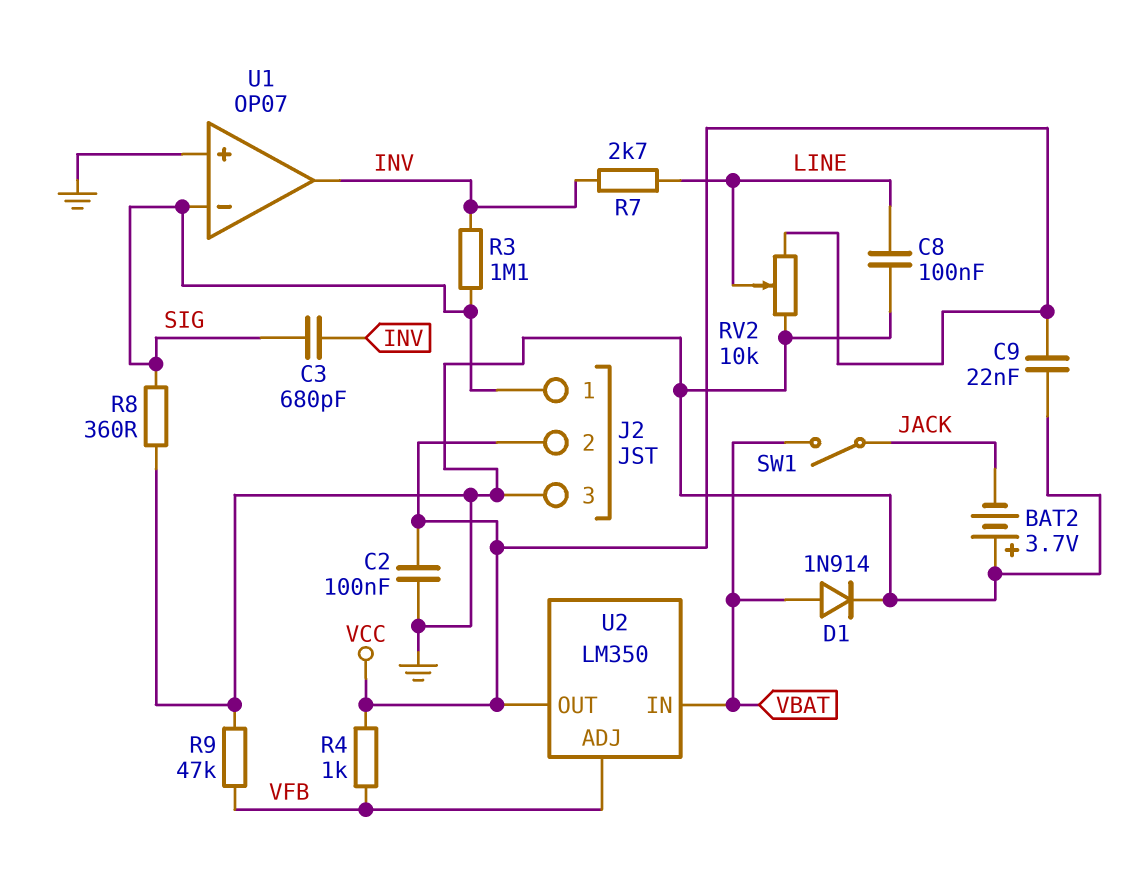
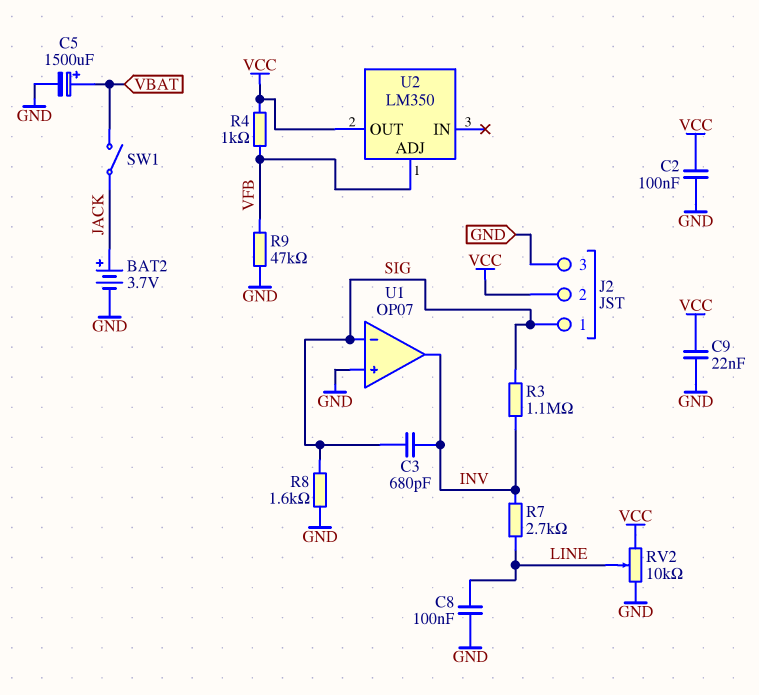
BAT2: 3.7V (plus GND, minus JACK) -> 3.7V (plus JACK, minus GND)
C5: none -> 1500uF (plus VBAT, minus GND)
D1: diode 1N914 (A VBAT, K GND) -> none
R8: 360 (GND, SIG) -> 1.6k (GND, SIG)
U2 pin IN: VBAT -> none

